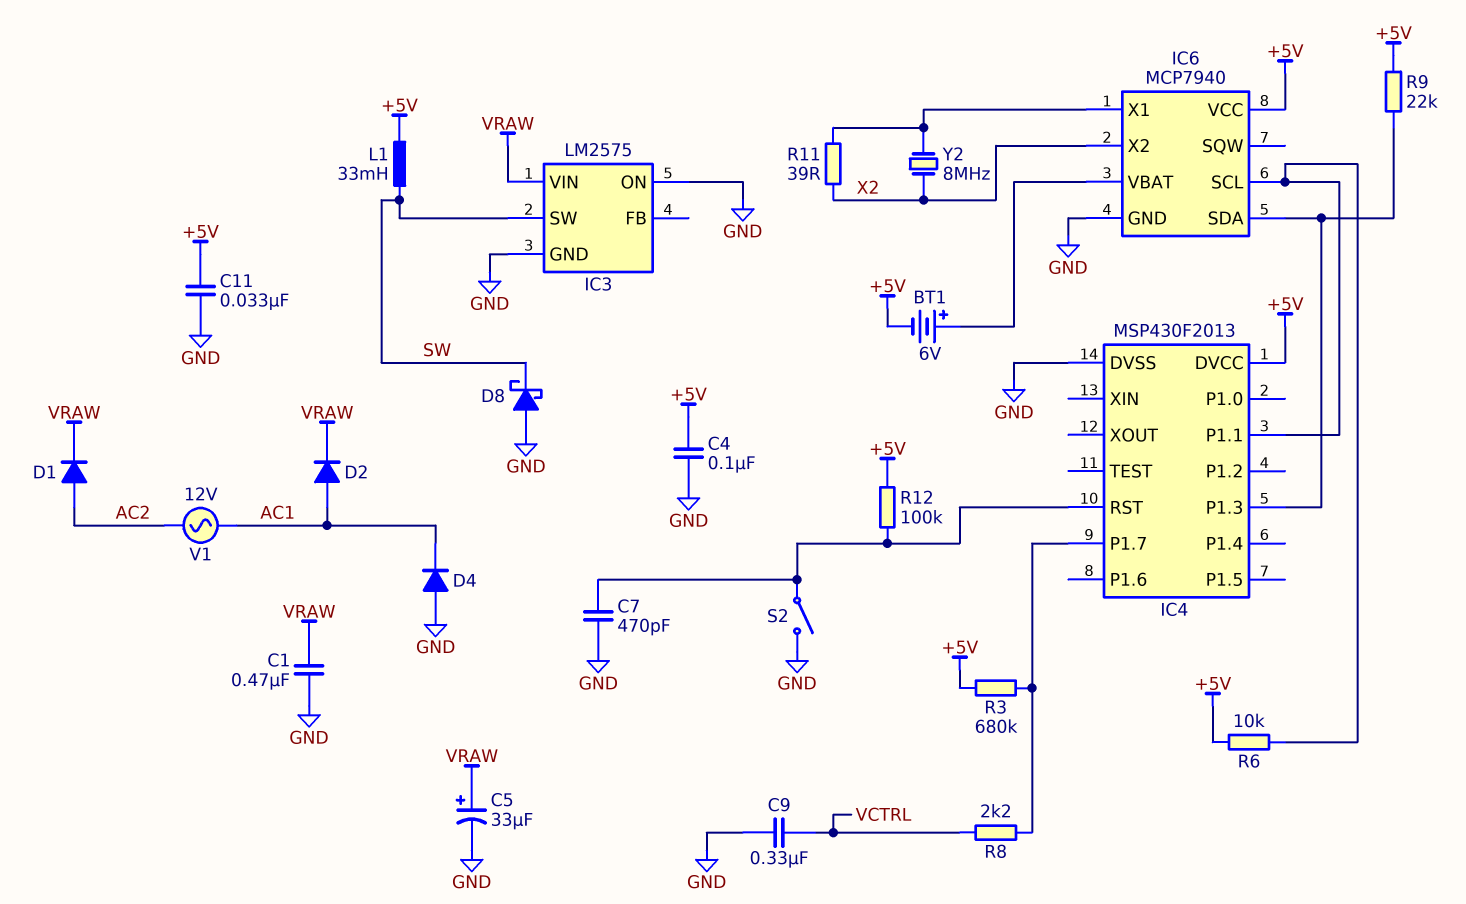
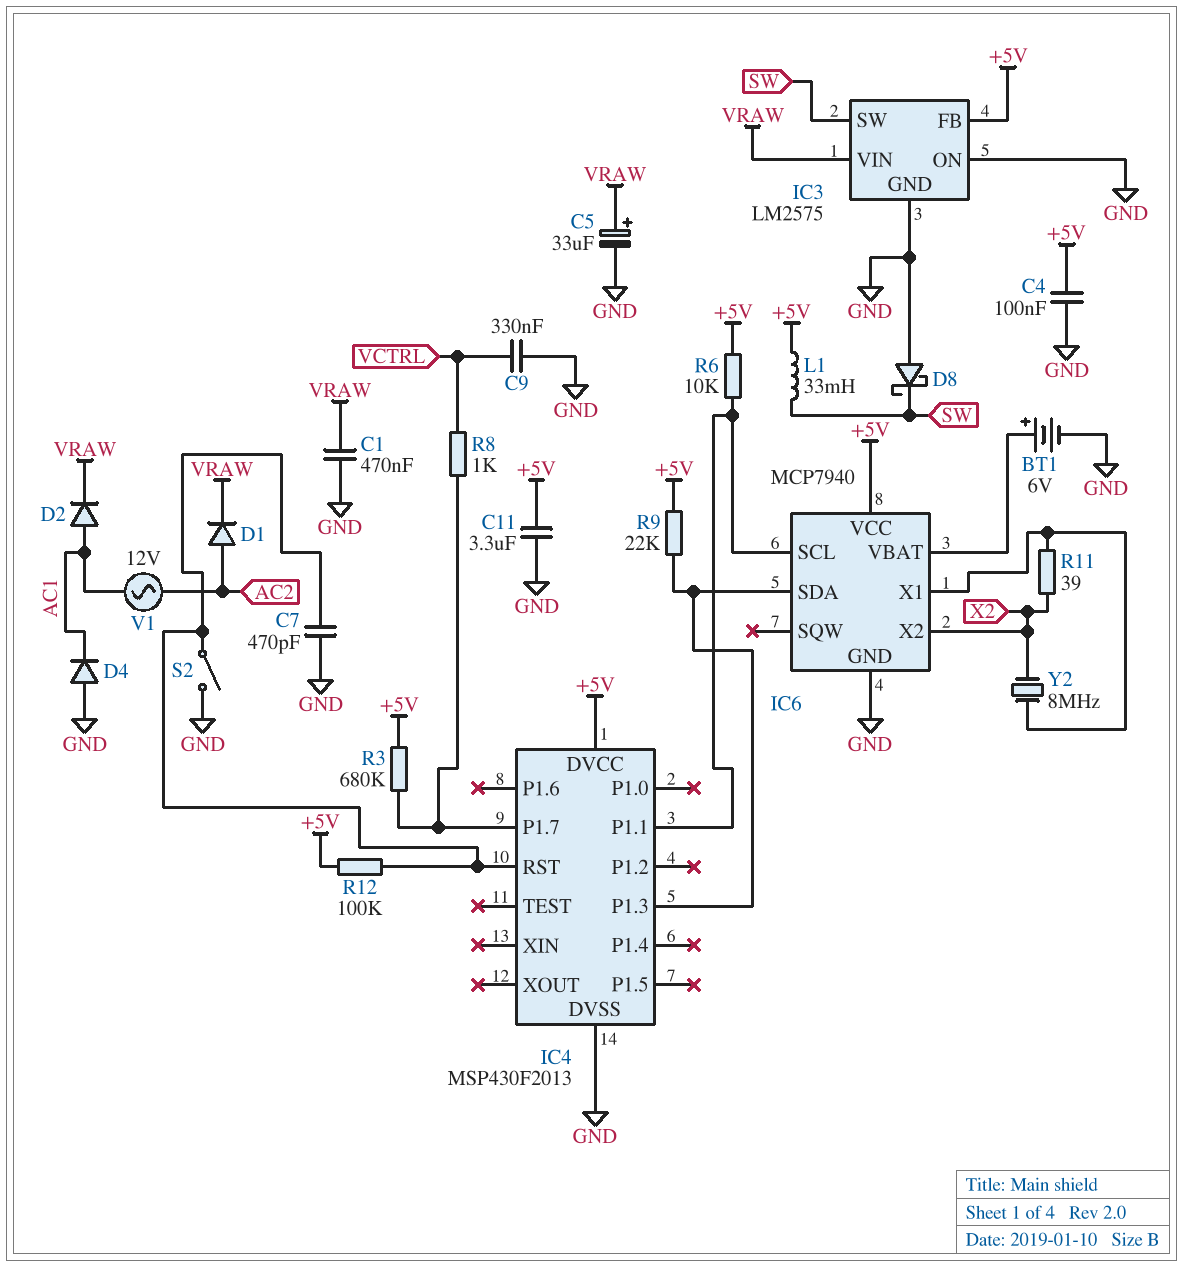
BT1: 6V (plus IC6/VBAT, minus +5V) -> 6V (plus IC6/VBAT, minus GND)
C11: 33nF (+5V, GND) -> 3.3uF (+5V, GND)
IC3 pin FB: none -> +5V
R8: 2.2k (IC4/P1.7, VCTRL) -> 1k (IC4/P1.7, VCTRL)

